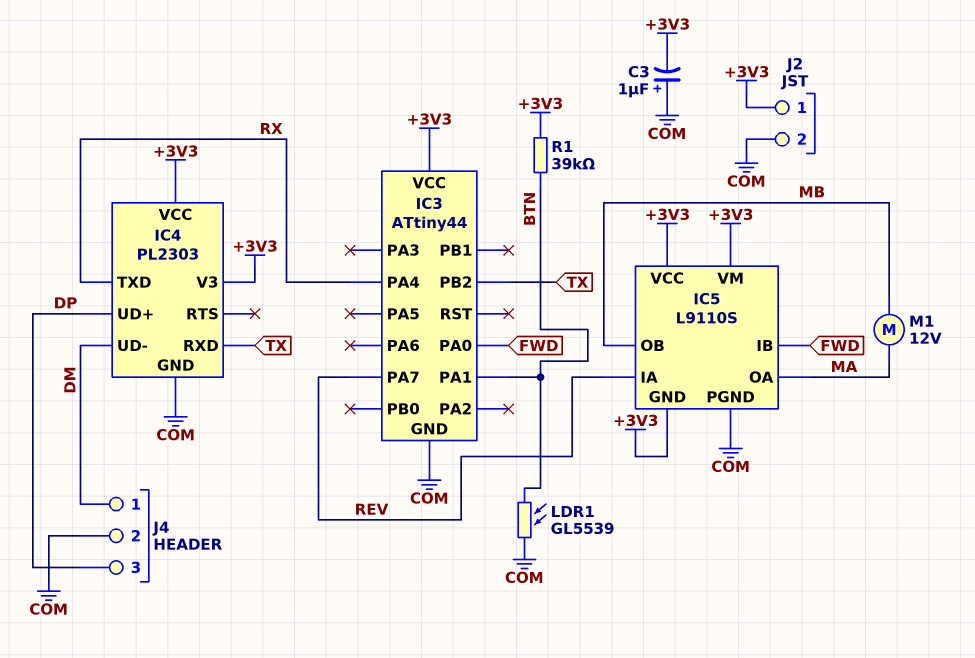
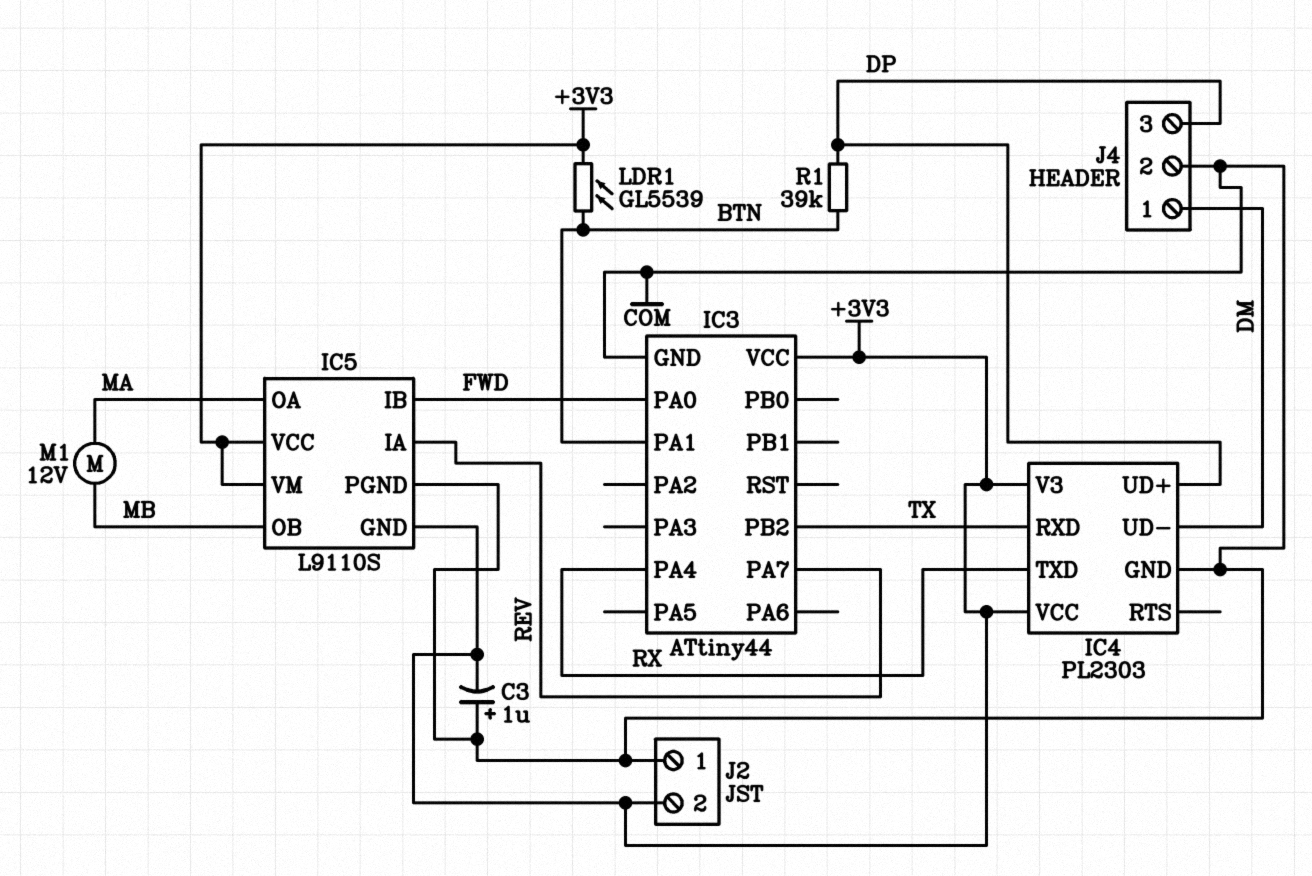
J2 pin 1: +3V3 -> COM
J2 pin 2: COM -> +3V3
LDR1: GL5539 (BTN, COM) -> GL5539 (+3V3, BTN)
R1: 39k (+3V3, BTN) -> 39k (BTN, DP)

